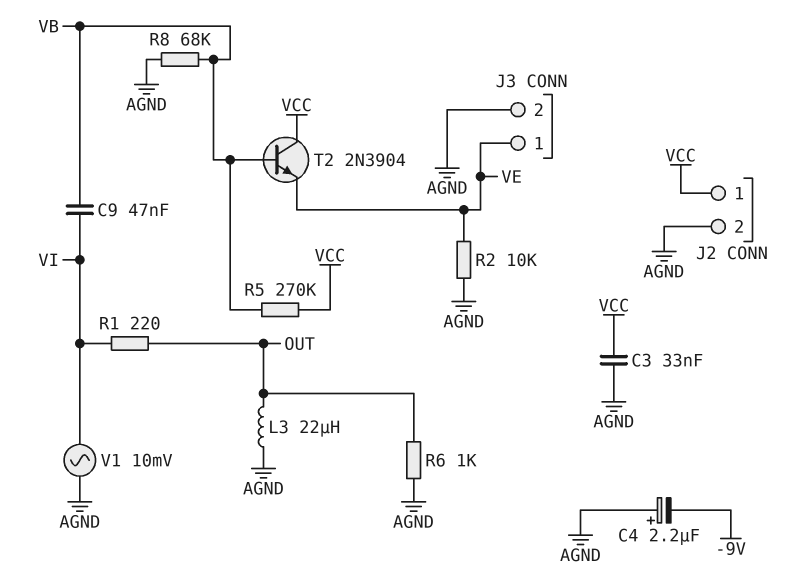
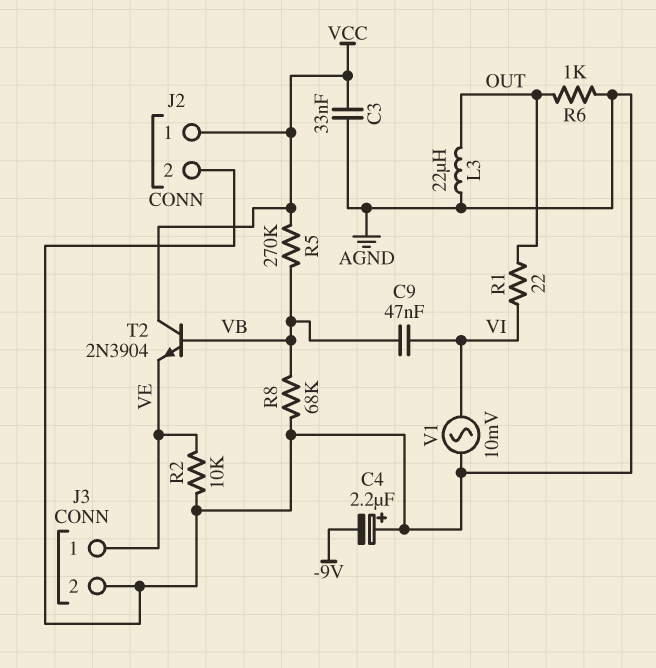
R1: 220 (OUT, VI) -> 22 (OUT, VI)

